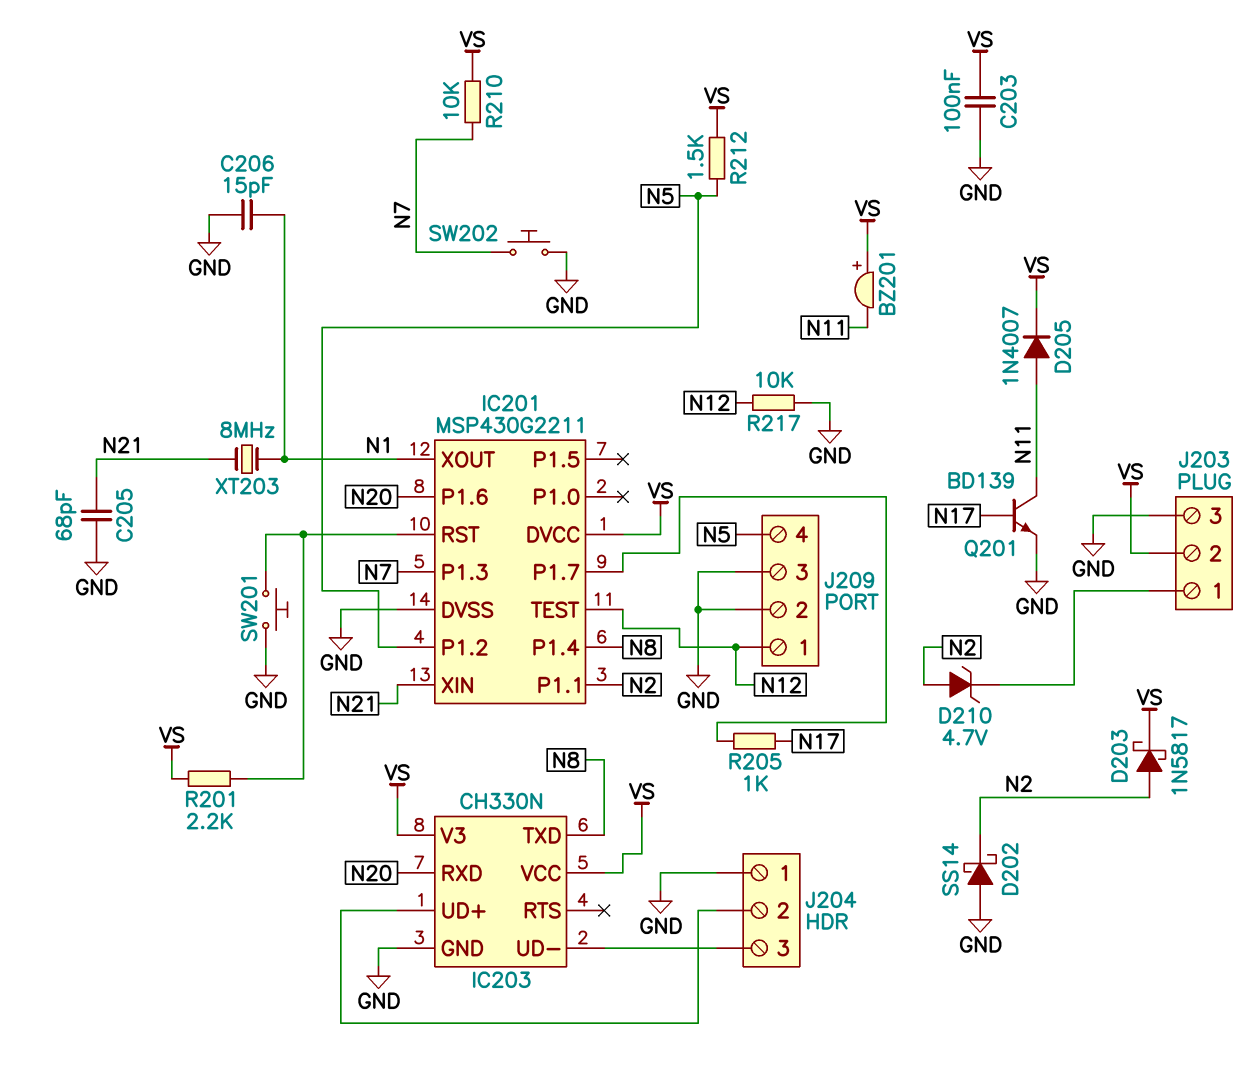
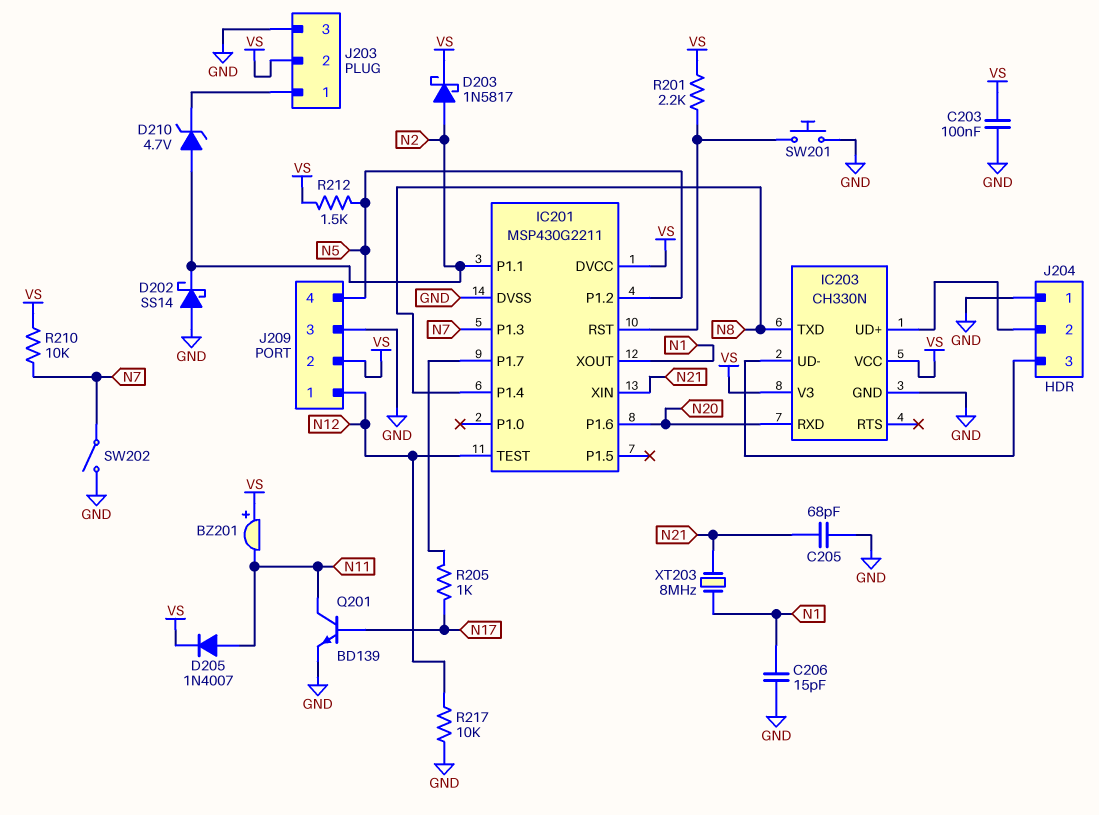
J209 pin 2: GND -> VS
SW202: button (GND, N7) -> switch (GND, N7)

